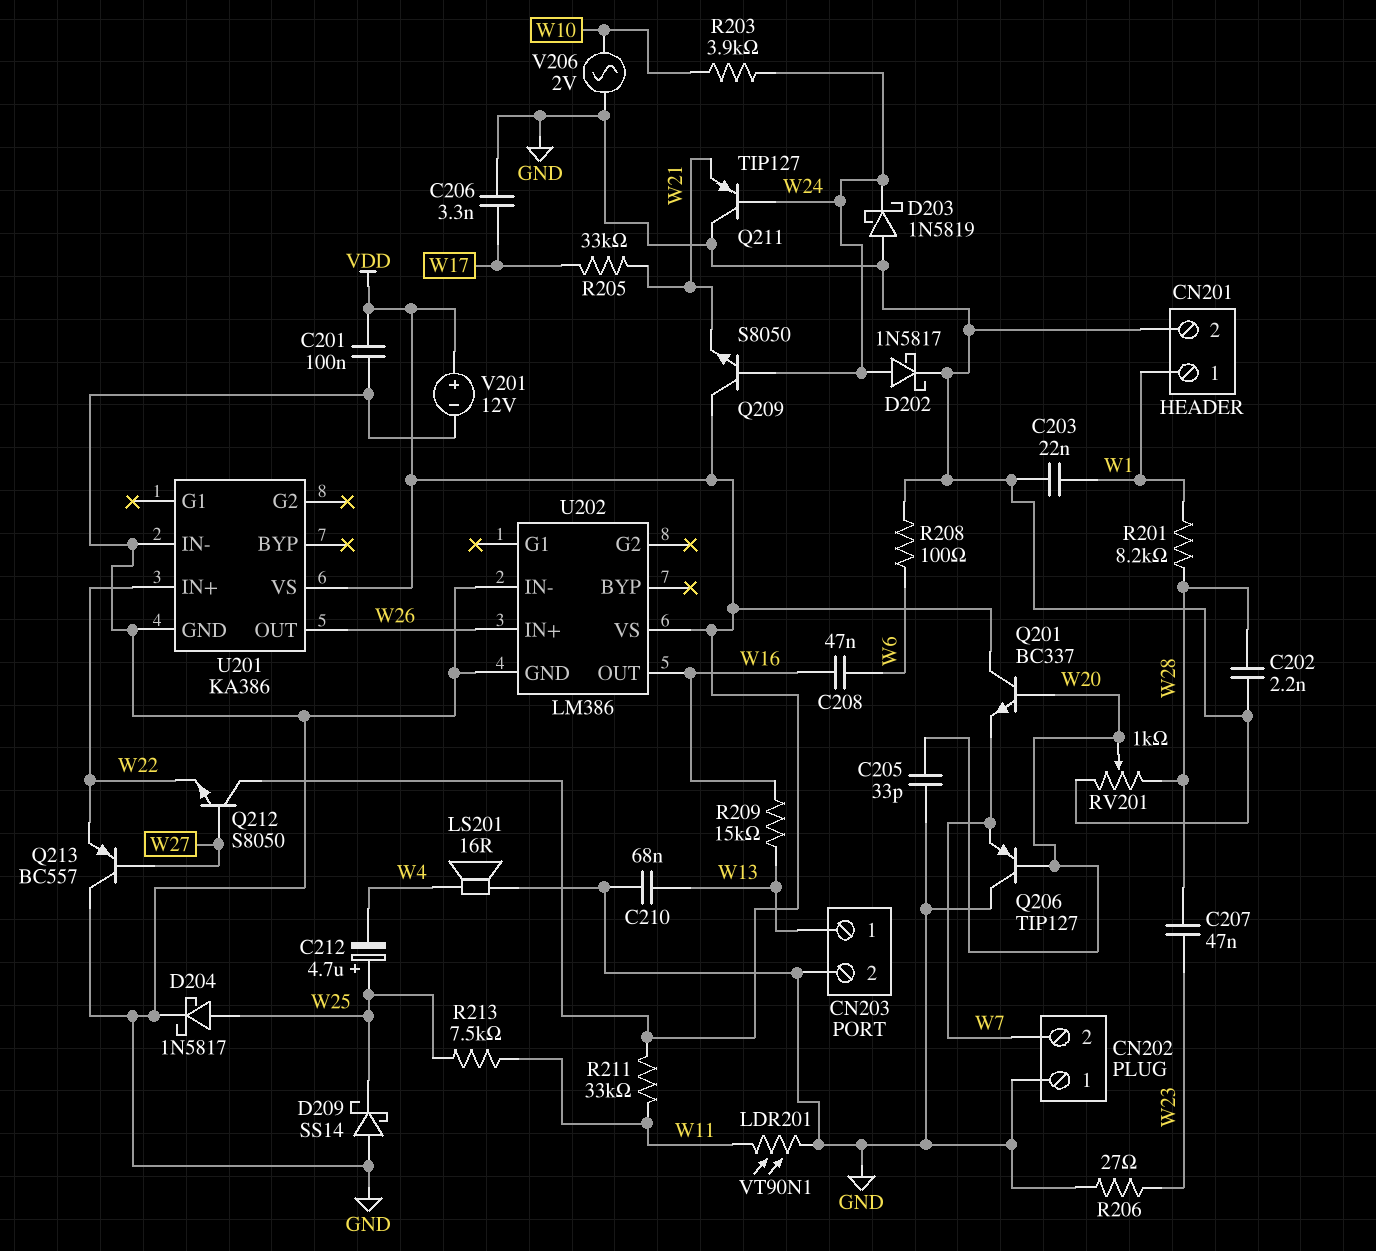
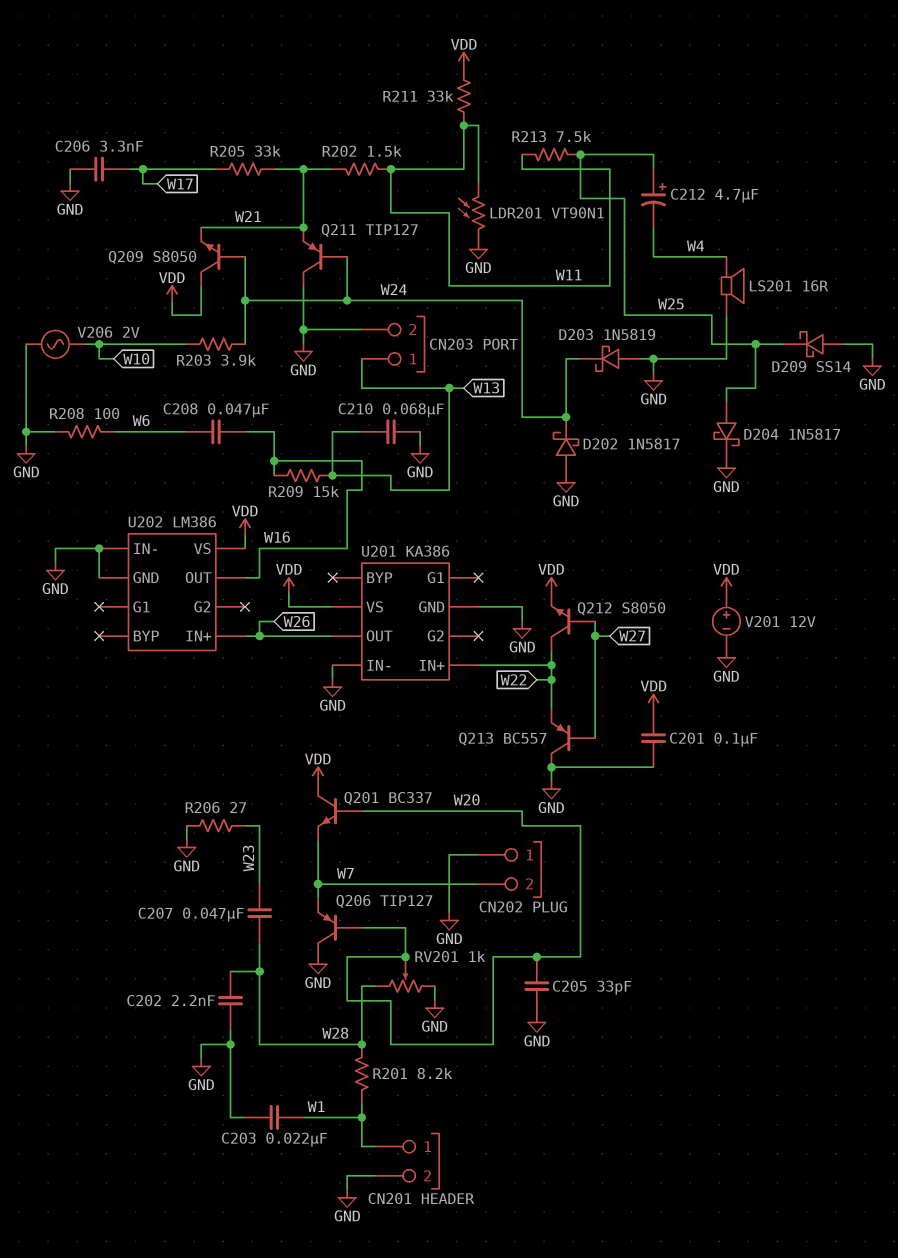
D202: schottky 1N5817 (A W24, K GND) -> schottky 1N5817 (A GND, K W24)
Q212: NPN S8050 (B W27, C VDD, E W22) -> NPN S8050 (B W27, C W22, E VDD)
R202: none -> 1.5k (W11, W21)

